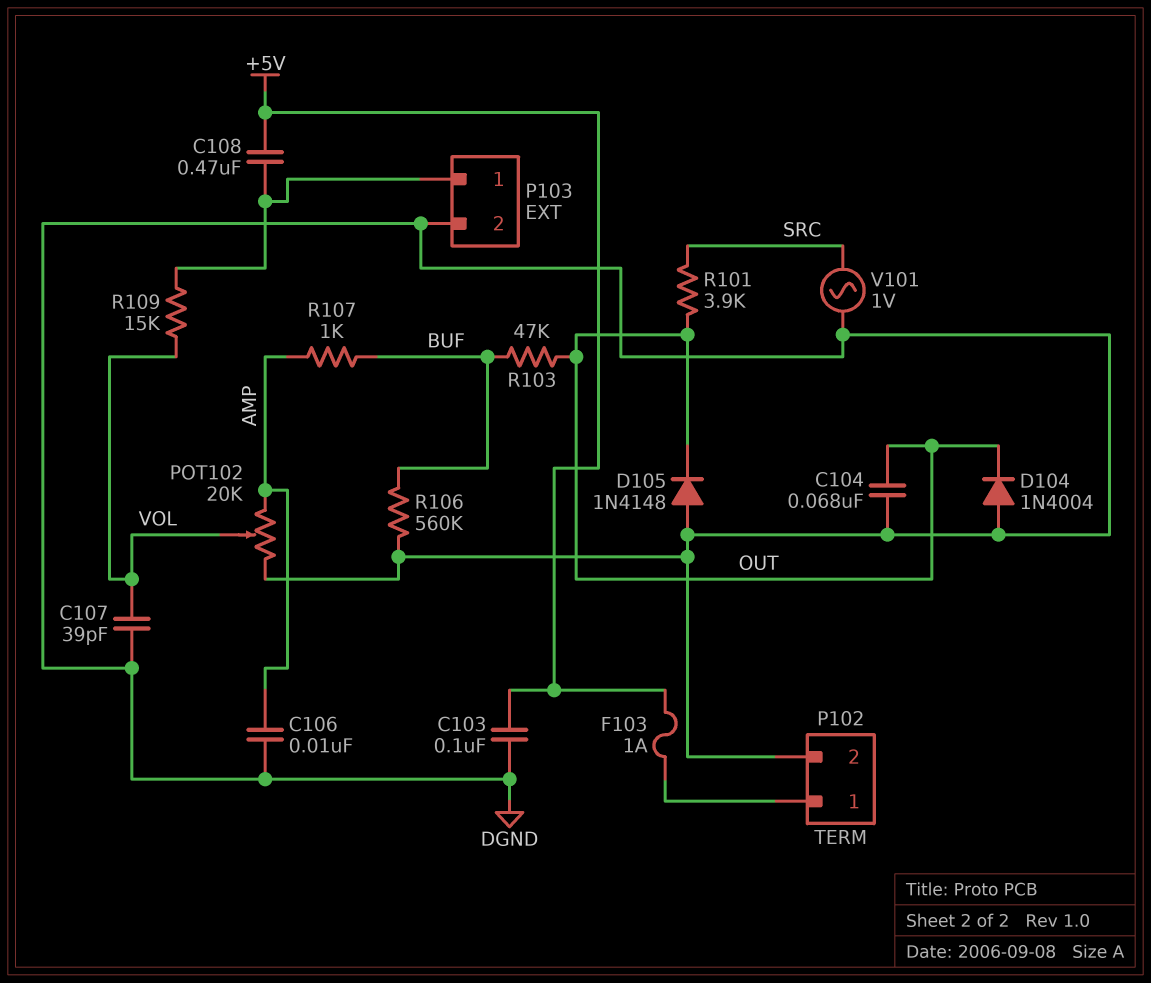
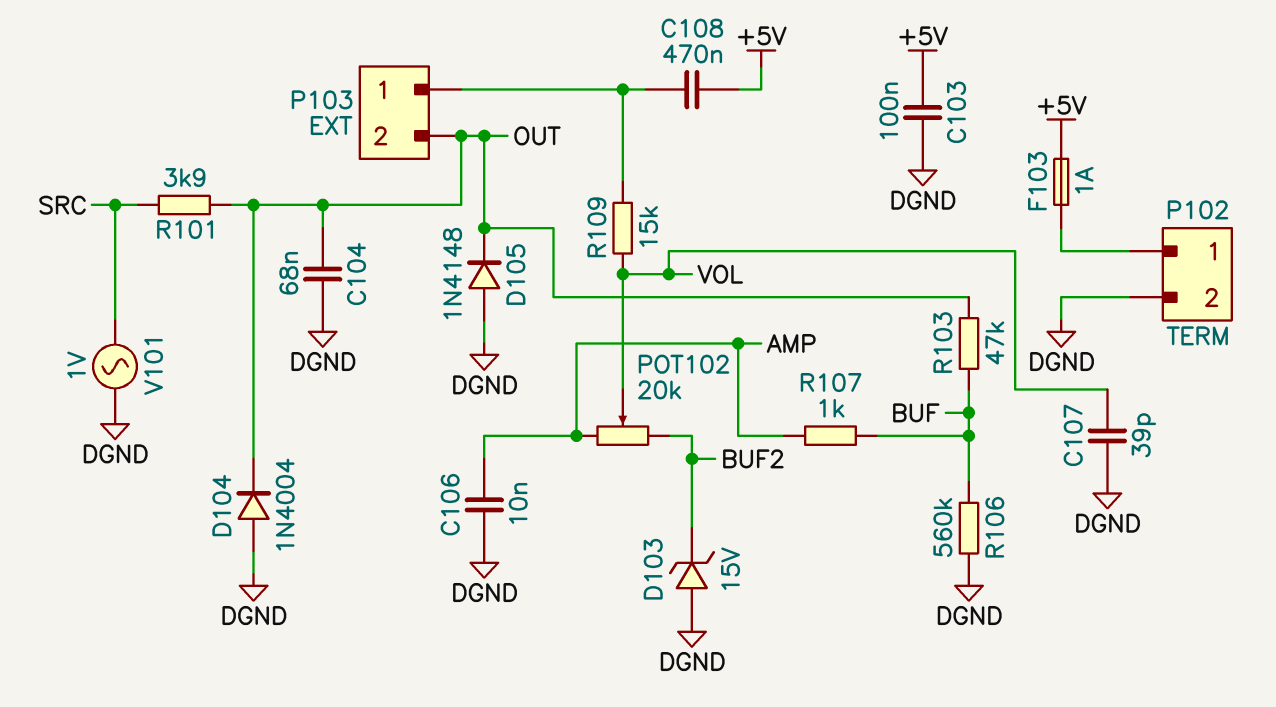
D103: none -> zener 15V (A DGND, K BUF2)
P103 pin 2: DGND -> OUT
POT102: 20k (AMP, DGND, wiper VOL) -> 20k (AMP, BUF2, wiper VOL)

